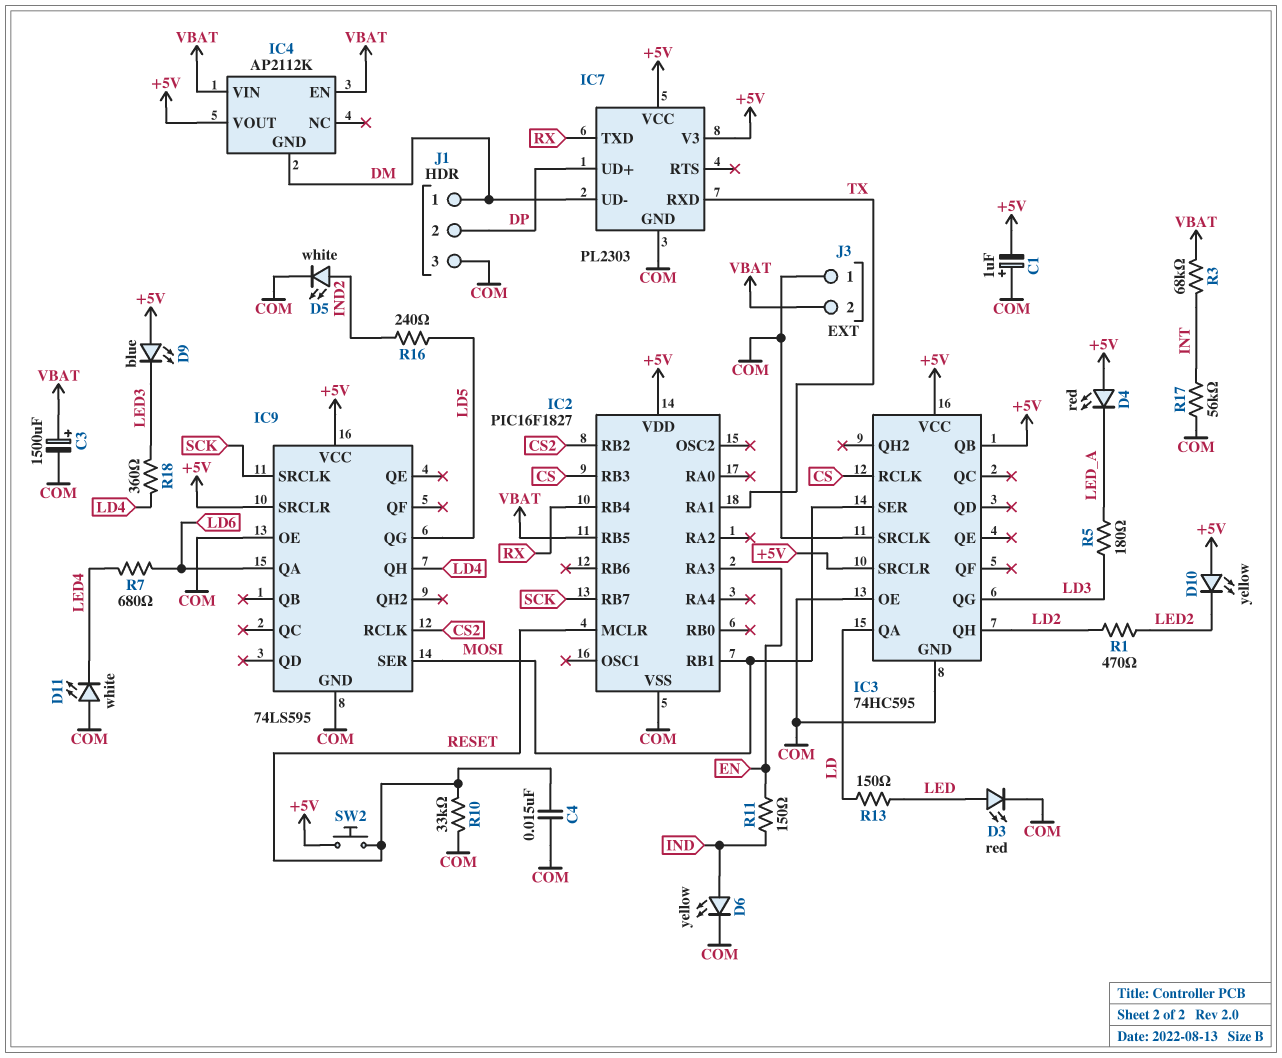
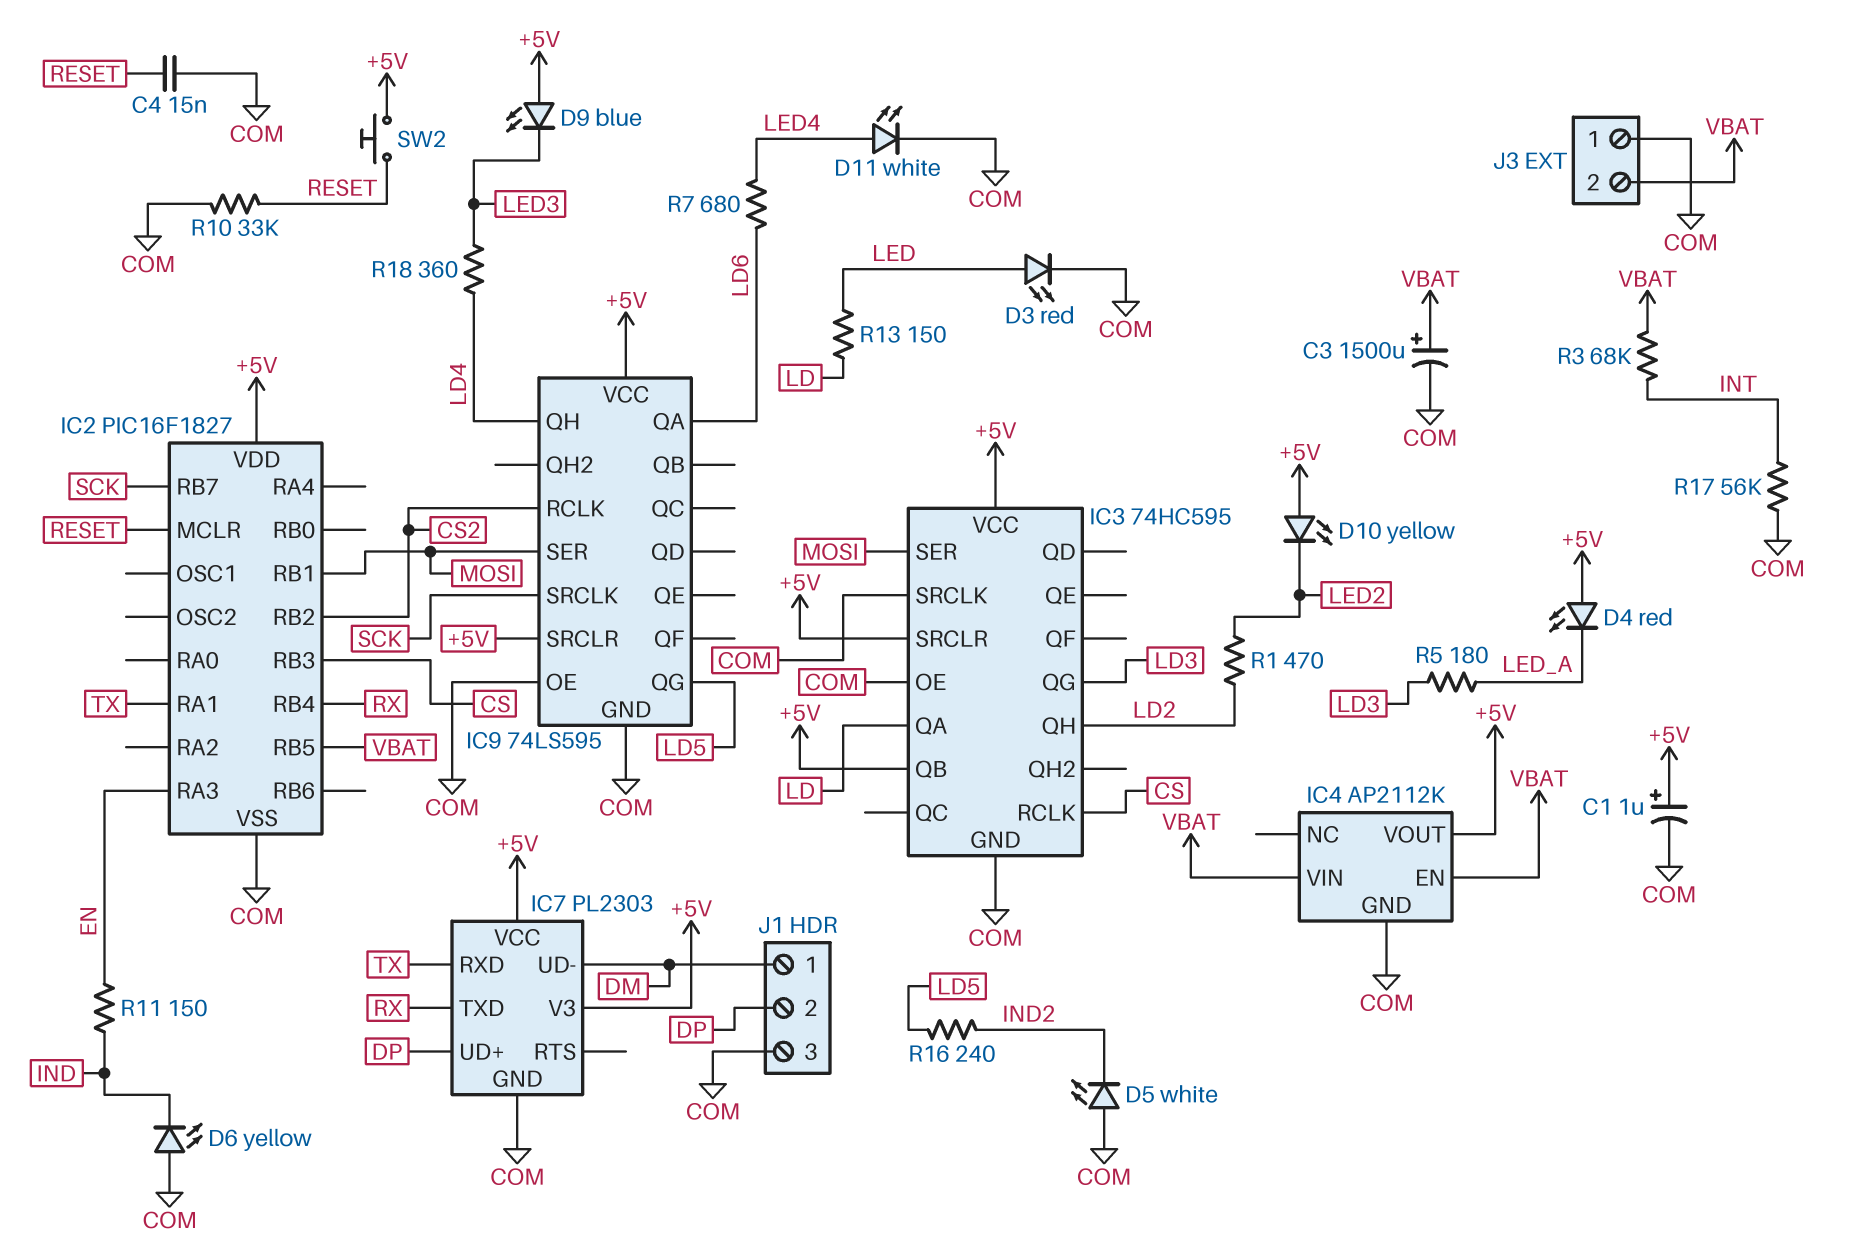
C1: 1uF (plus COM, minus +5V) -> 1uF (plus +5V, minus COM)
D5: LED white (A IND2, K COM) -> LED white (A COM, K IND2)
D6: LED yellow (A IND, K COM) -> LED yellow (A COM, K IND)
D11: LED white (A COM, K LED4) -> LED white (A LED4, K COM)
IC4 pin GND: DM -> COM

